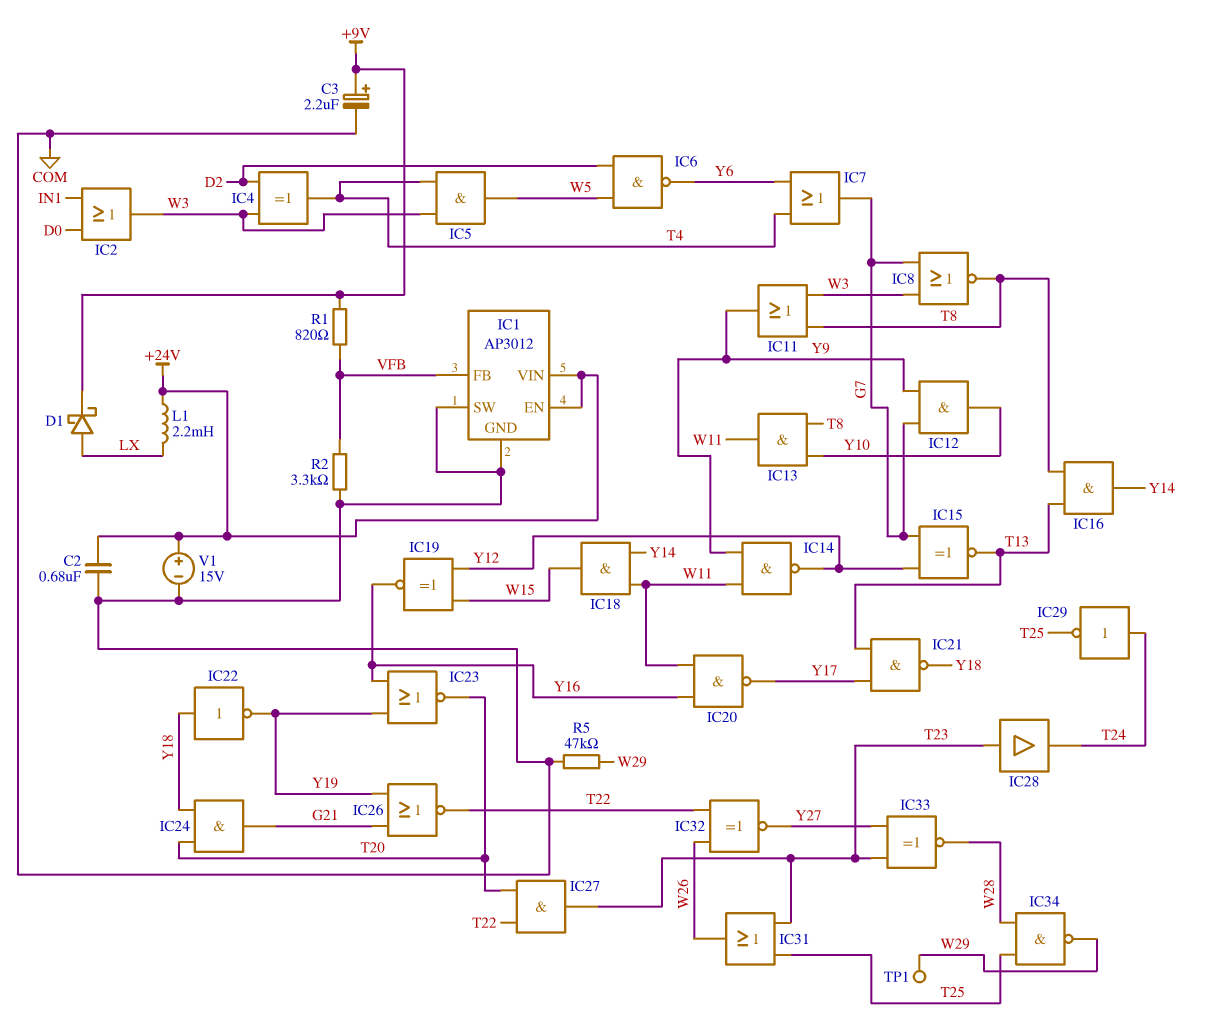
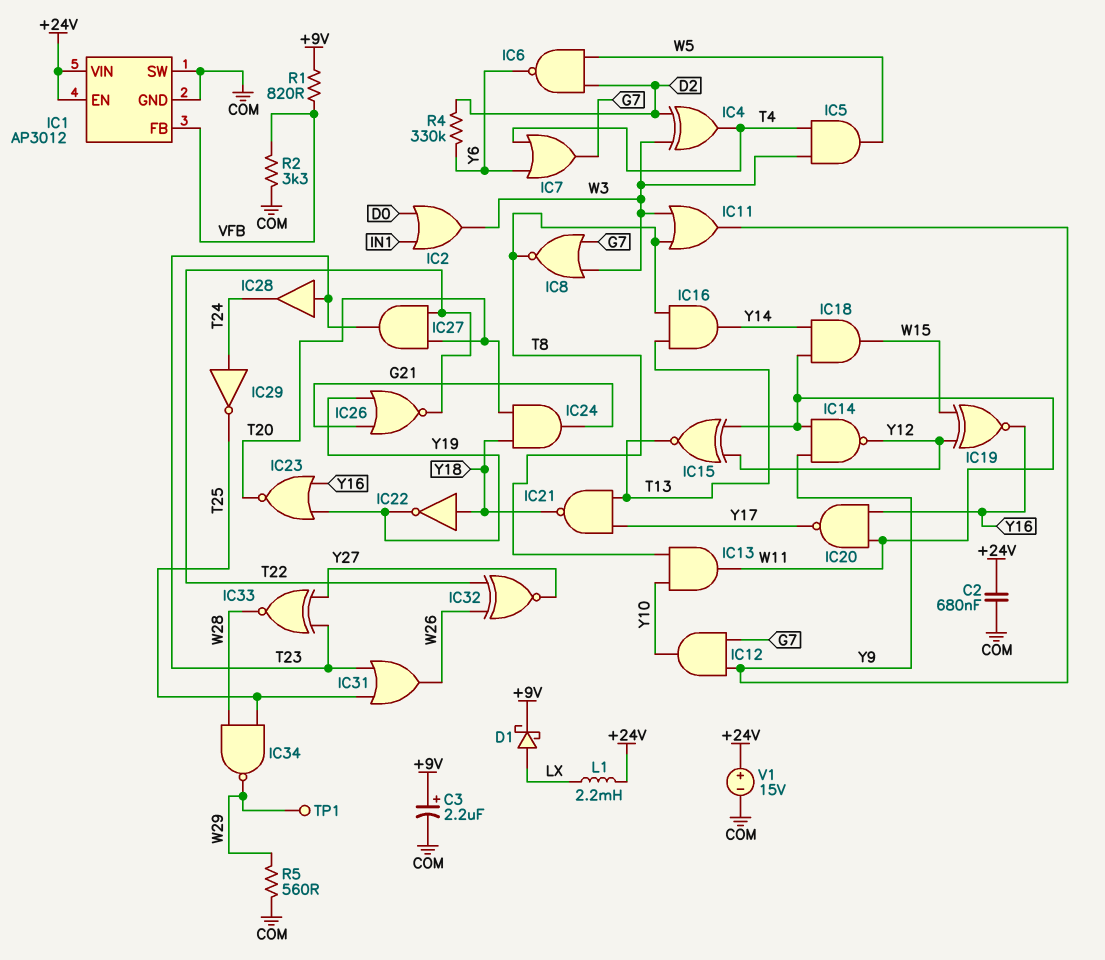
IC15: XNOR (in G7, in Y12, out T13) -> XNOR (in W11, in Y12, out T13)
R4: none -> 330k (D2, Y6)
R5: 47k (COM, W29) -> 560 (COM, W29)

